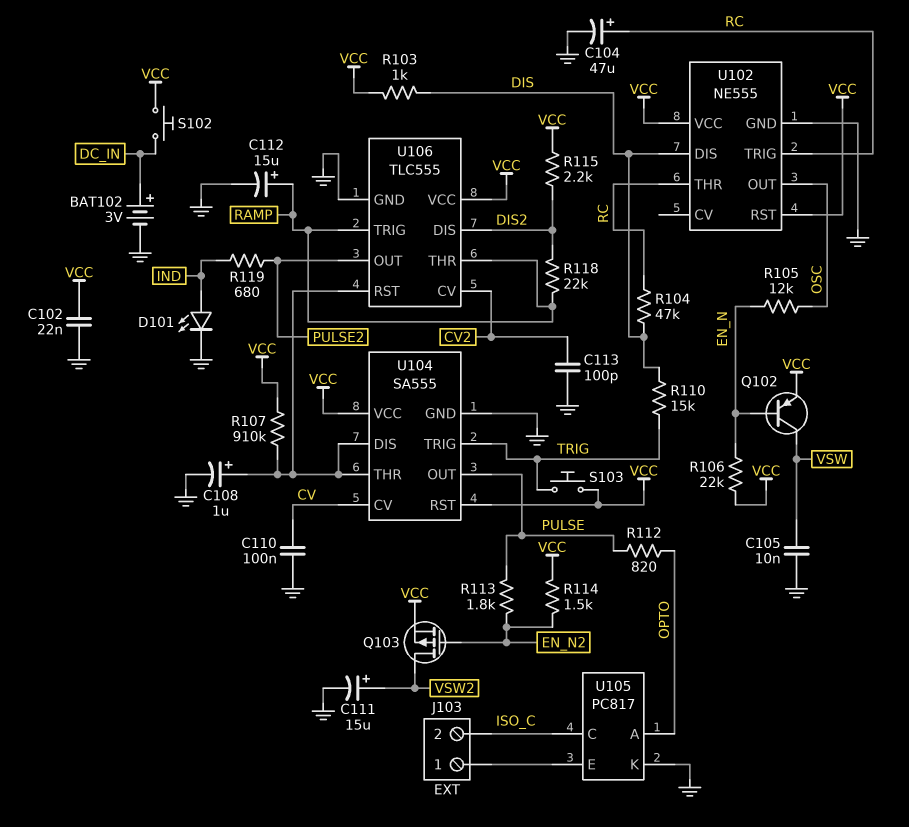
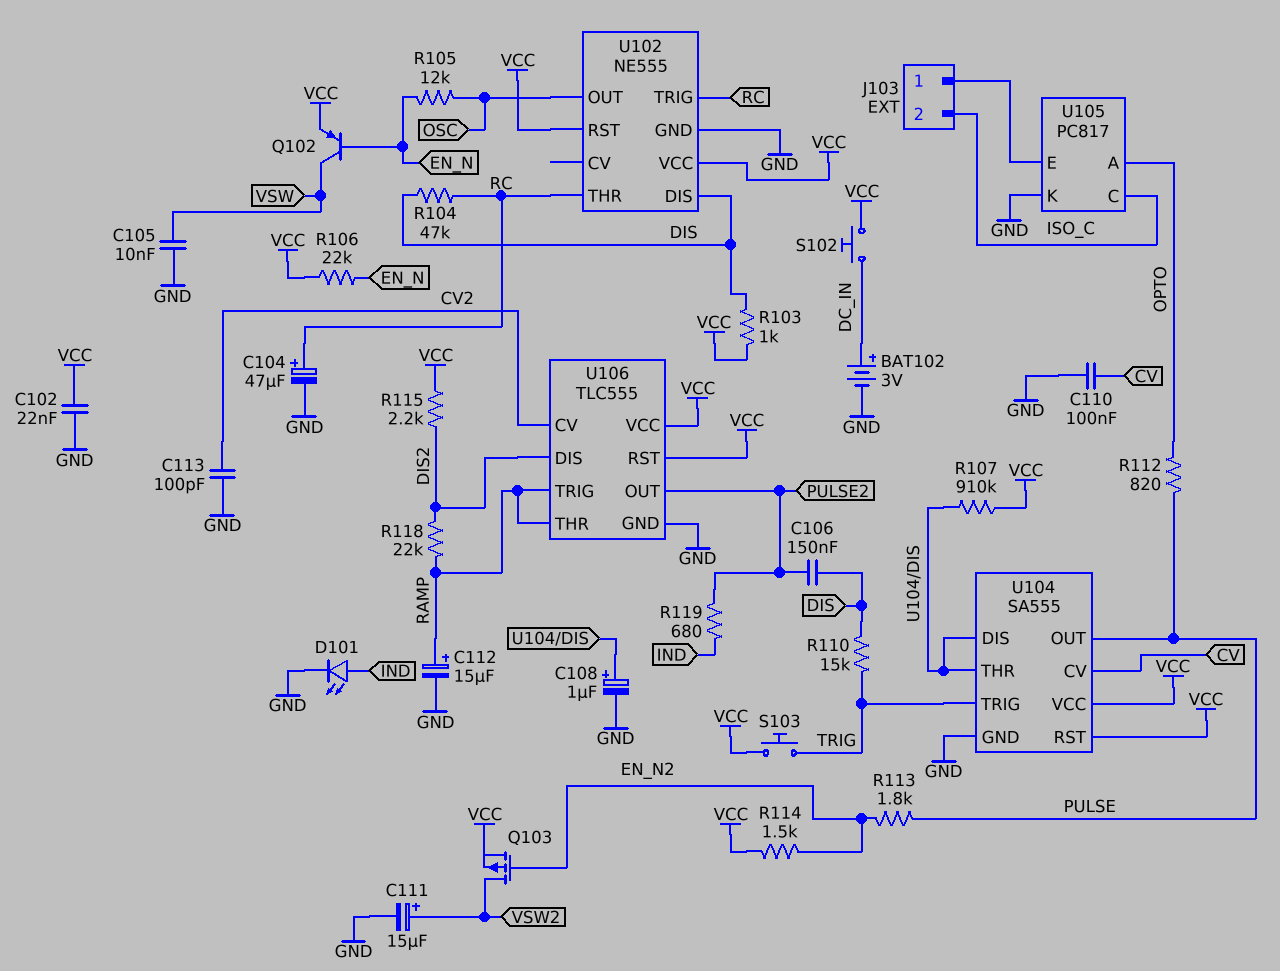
C106: none -> 150nF (DIS, PULSE2)
U106 pin RST: U104/DIS -> VCC

